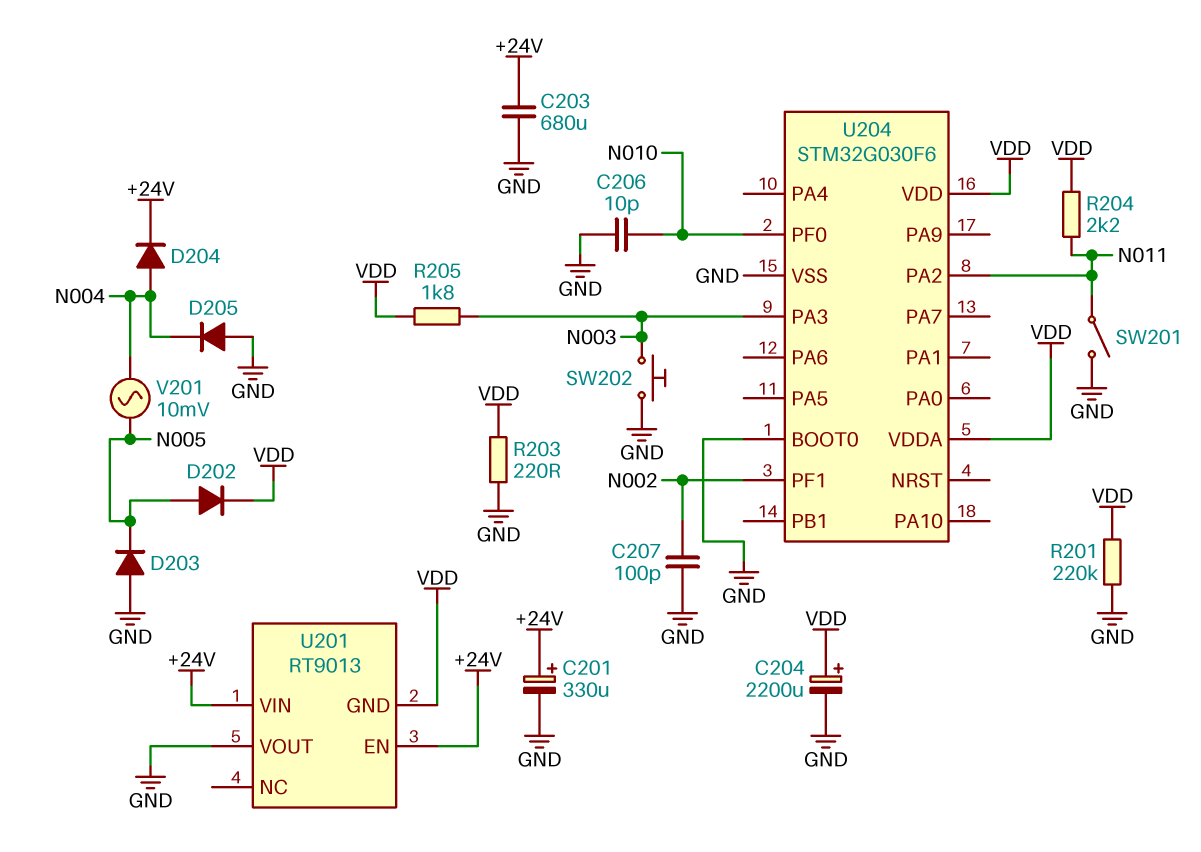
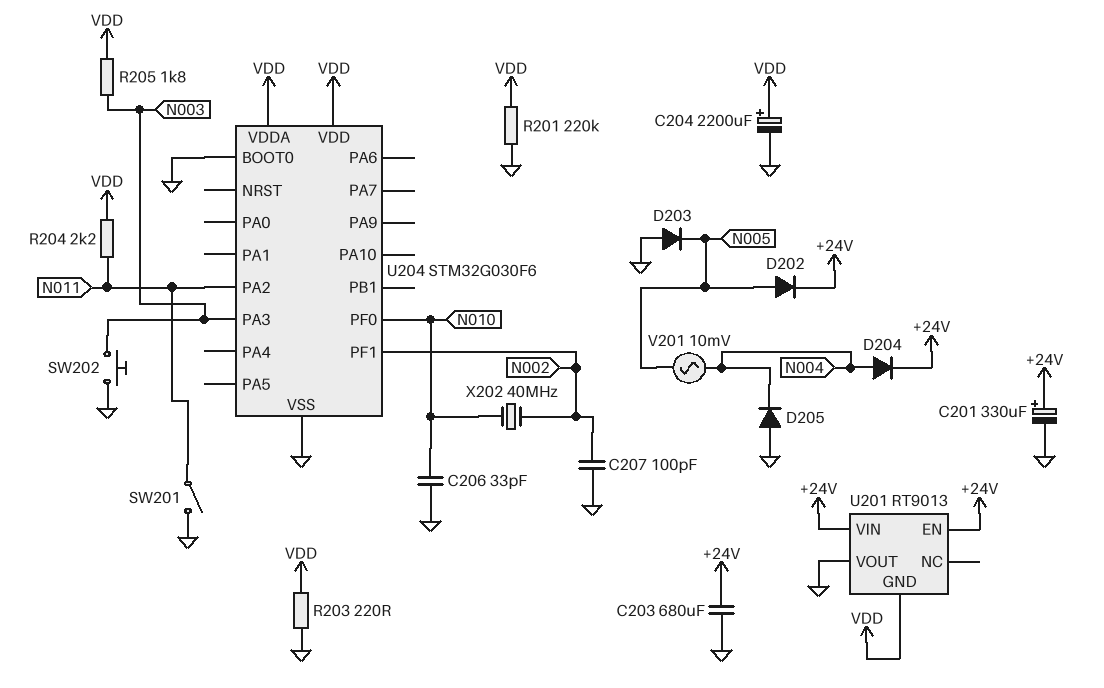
C206: 10pF (GND, N010) -> 33pF (GND, N010)
D202: diode (A N005, K VDD) -> diode (A N005, K +24V)
X202: none -> 40MHz (N002, N010)

